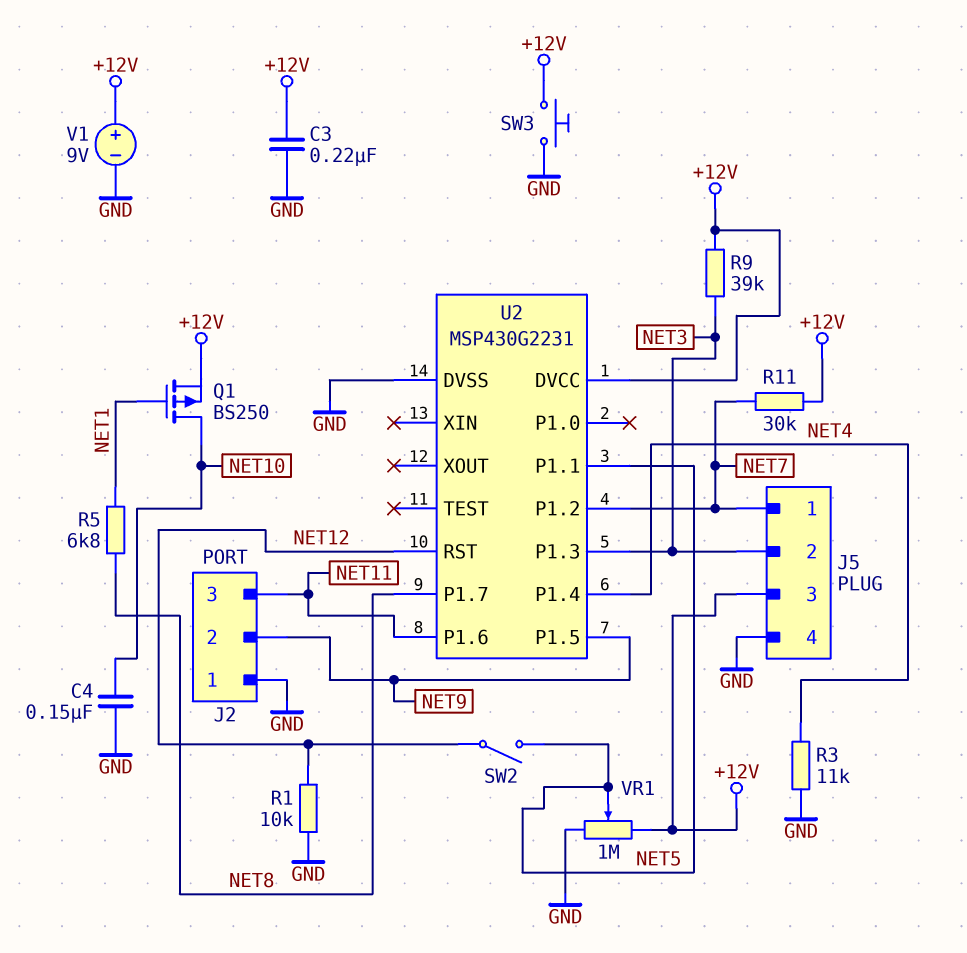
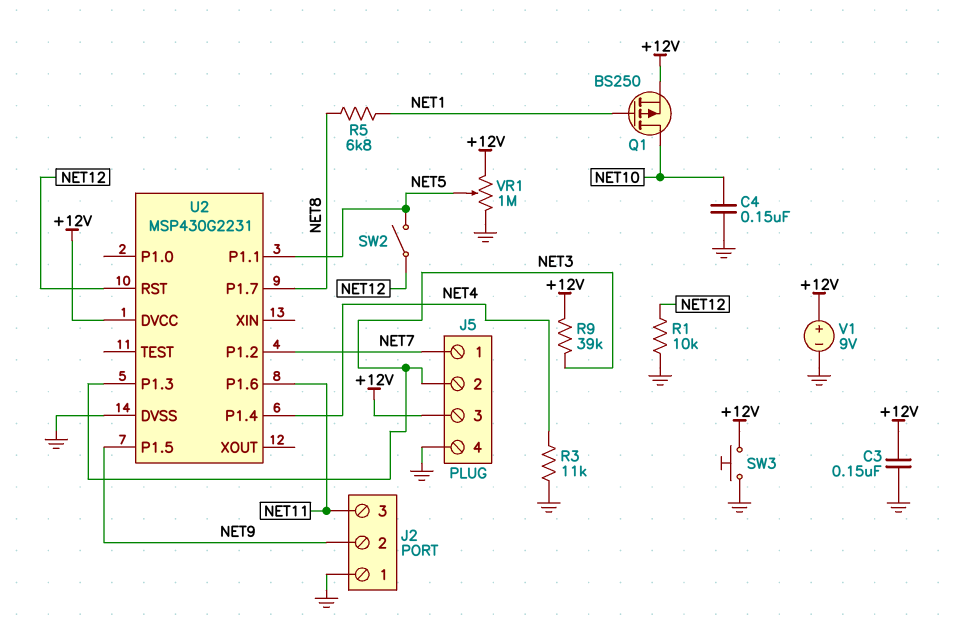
C3: 220nF (+12V, GND) -> 150nF (+12V, GND)
R11: 30k (+12V, NET7) -> none

